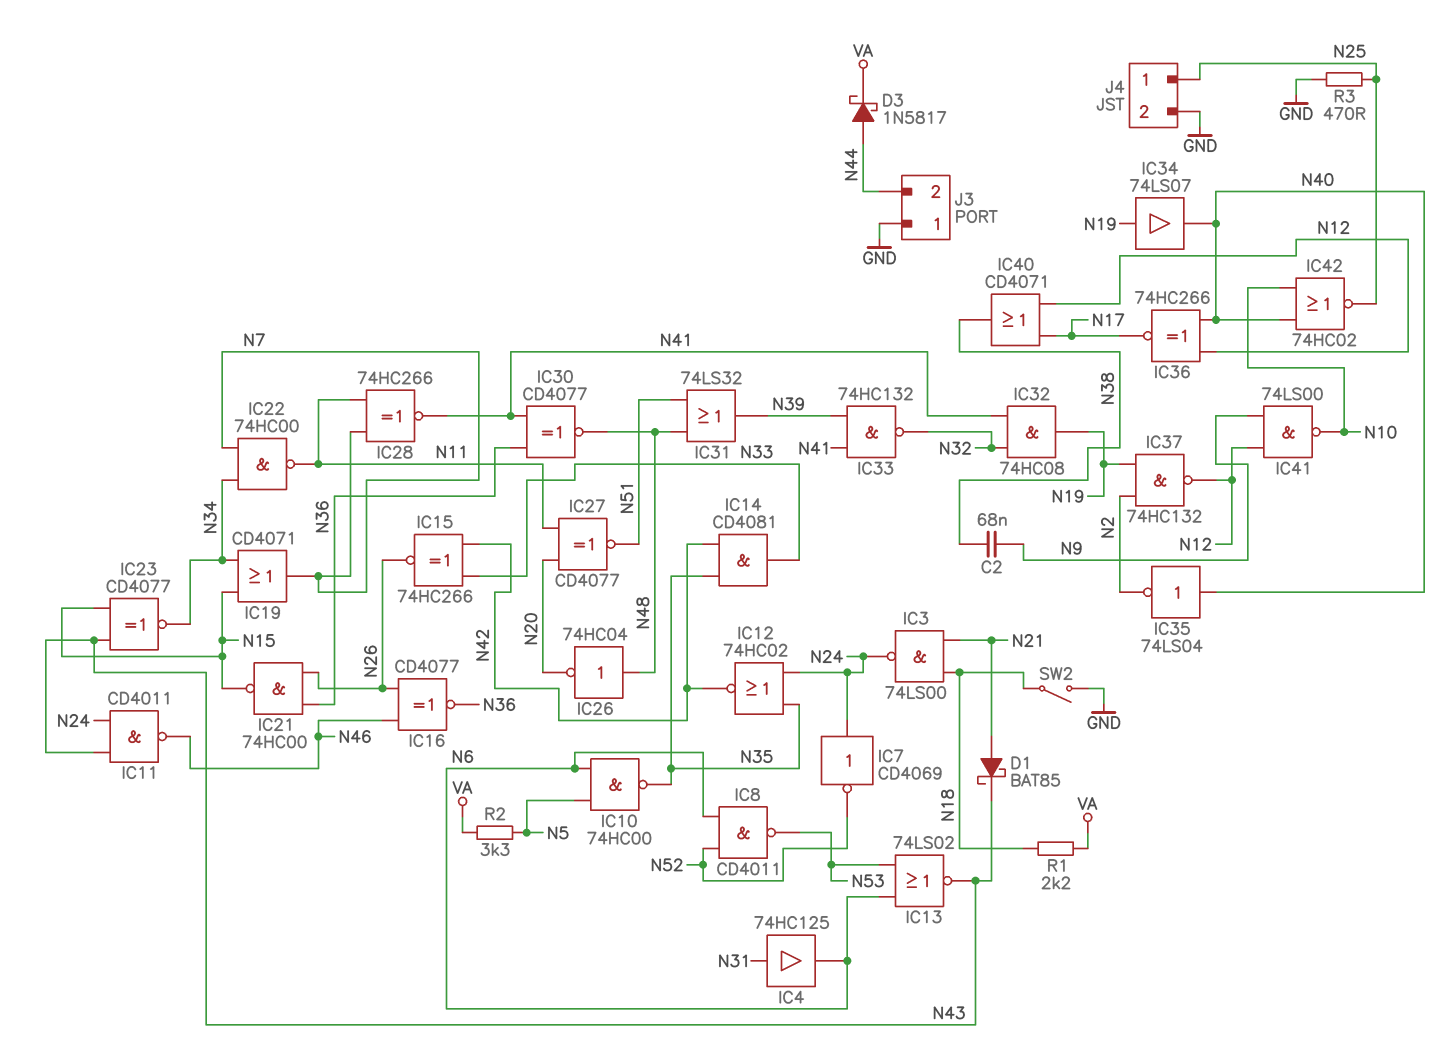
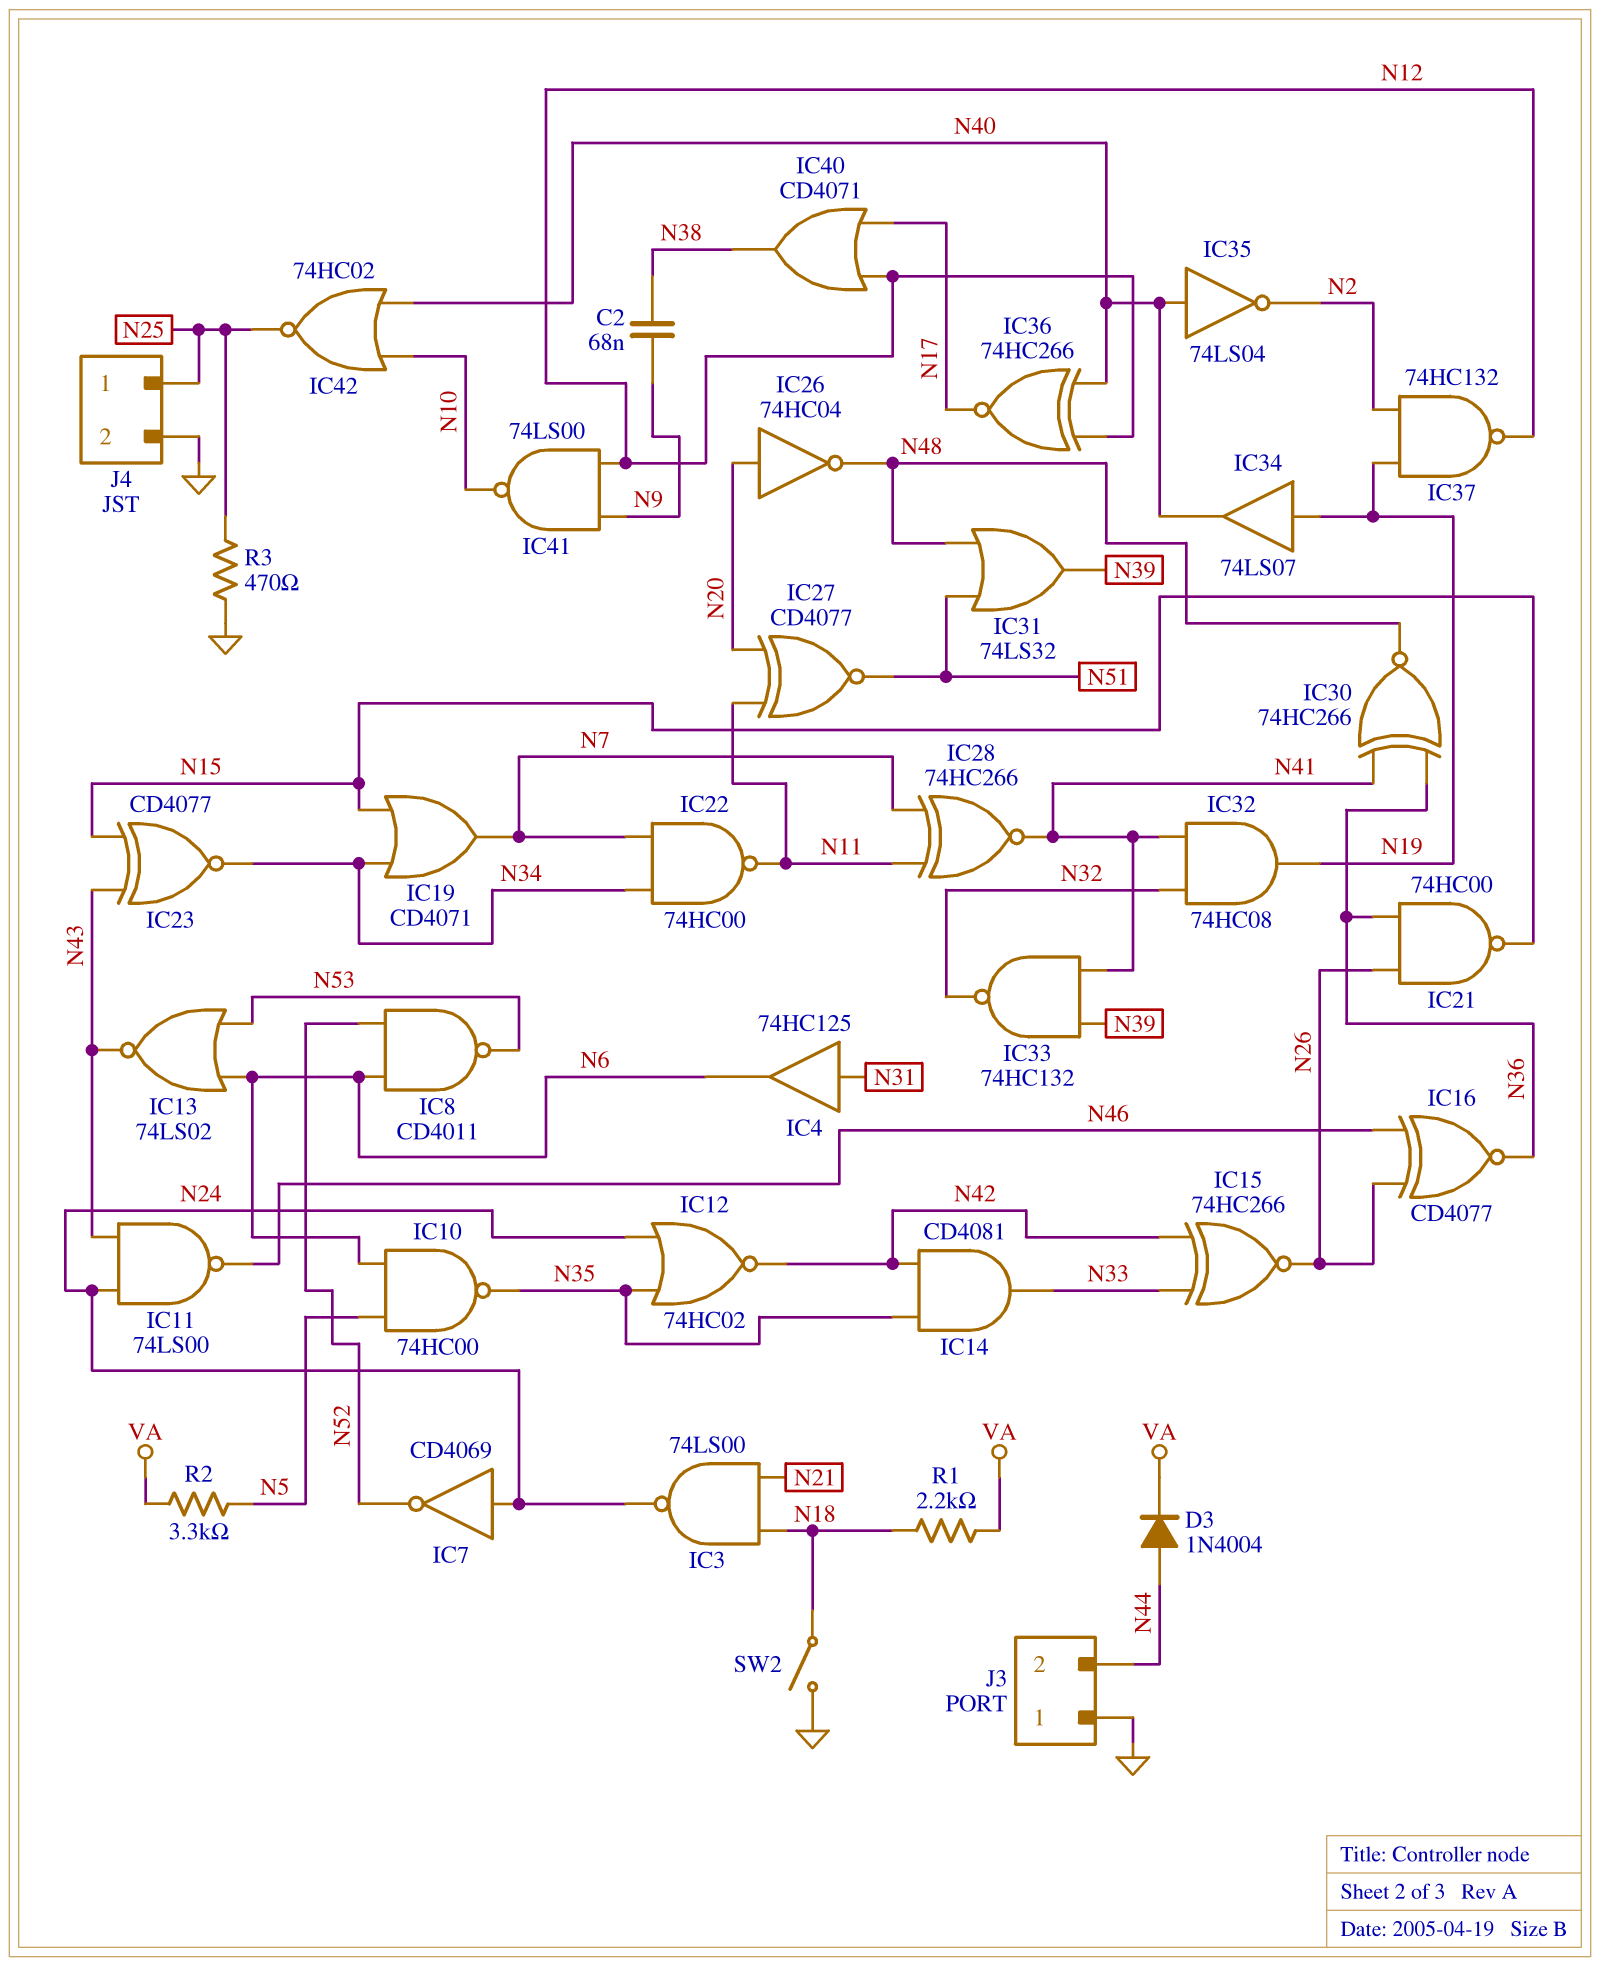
D1: schottky BAT85 (A N21, K N43) -> none
D3: schottky 1N5817 (A N44, K VA) -> diode 1N4004 (A N44, K VA)
IC11: NAND CD4011 (in N24, in N43, out N46) -> NAND 74LS00 (in N24, in N43, out N46)
IC26: NOT 74HC04 (in N48, out N20) -> NOT 74HC04 (in N20, out N48)
IC30: XNOR CD4077 (in N36, in N41, out N48) -> XNOR 74HC266 (in N36, in N41, out N48)

